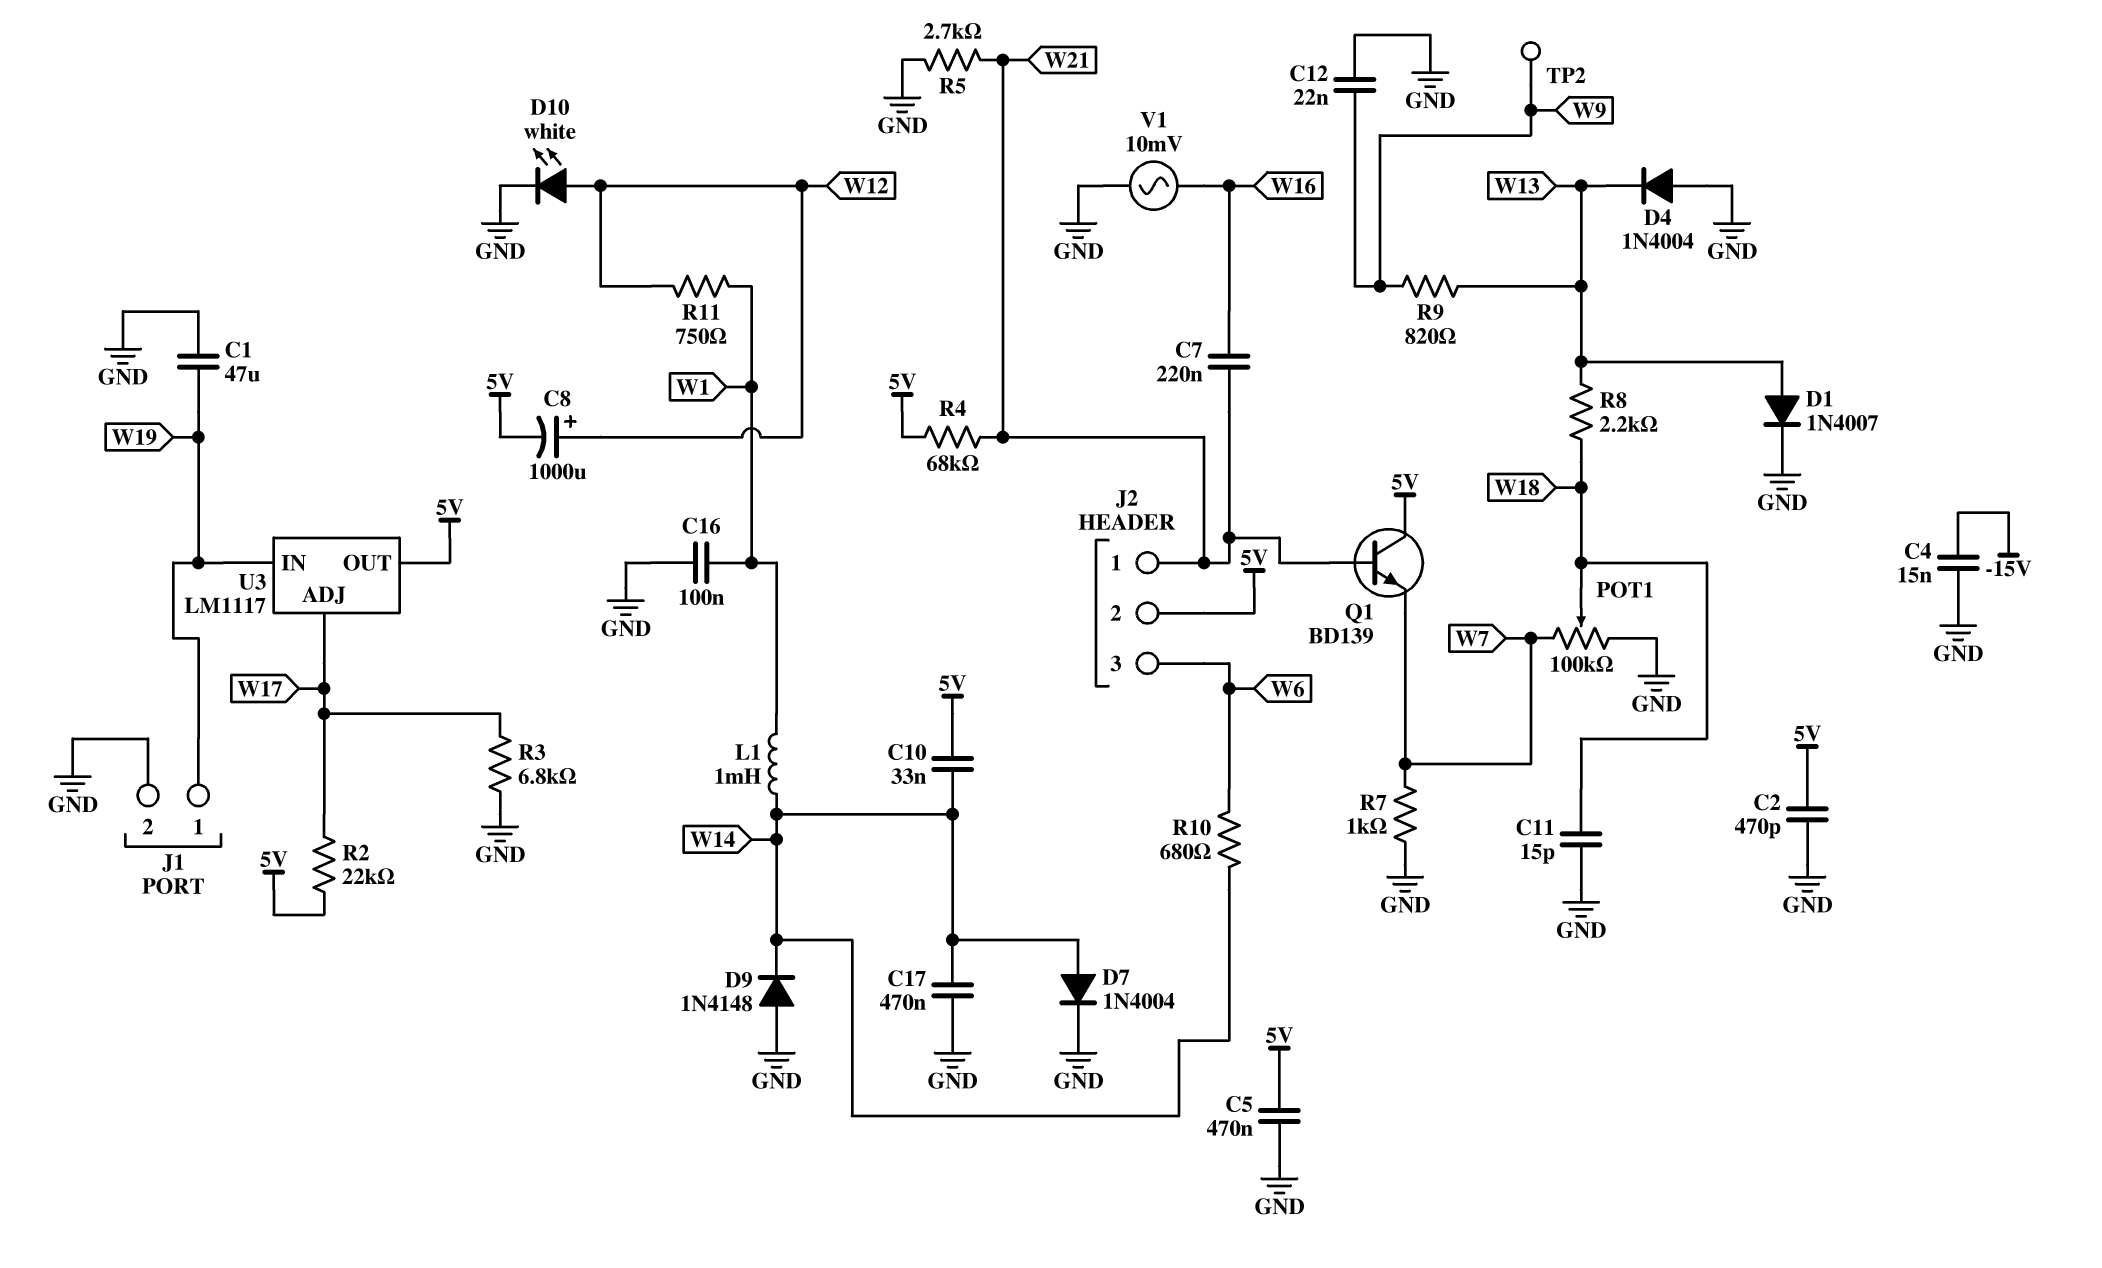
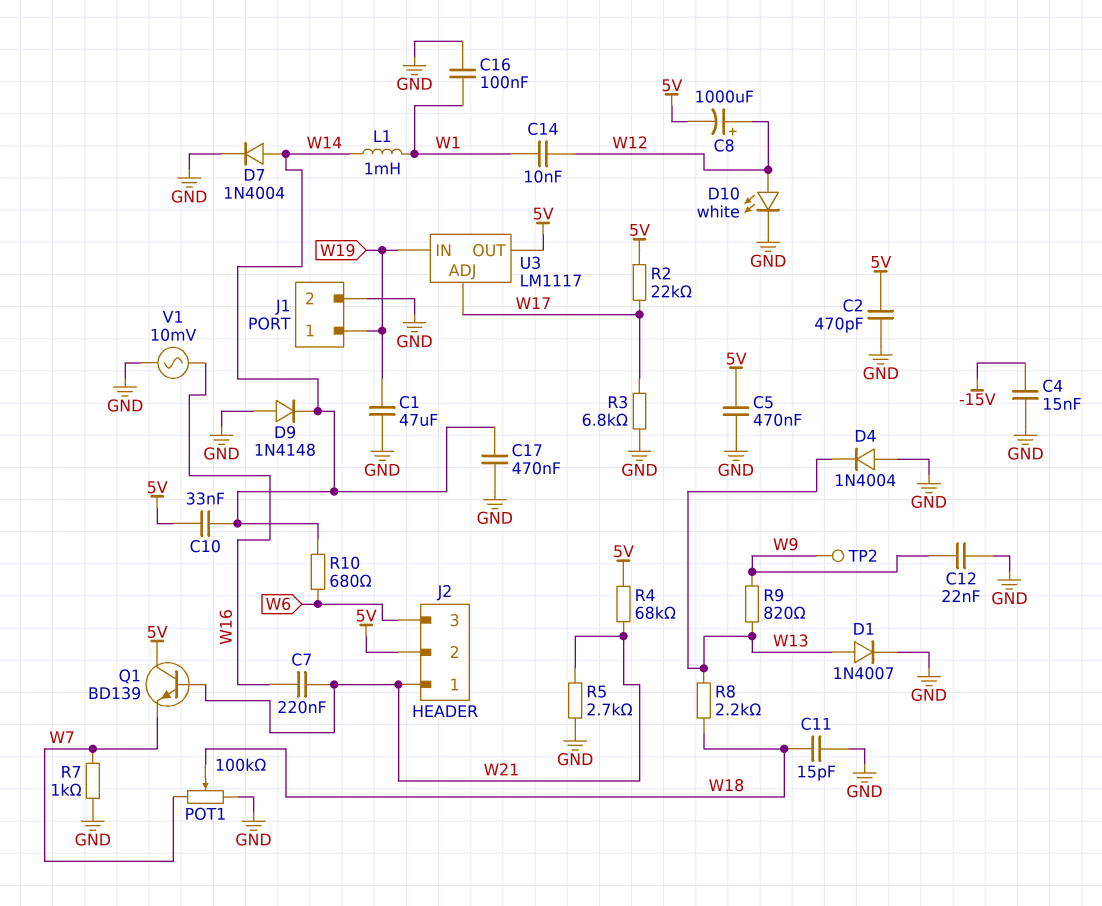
C14: none -> 10nF (W1, W12)
R11: 750 (W1, W12) -> none

